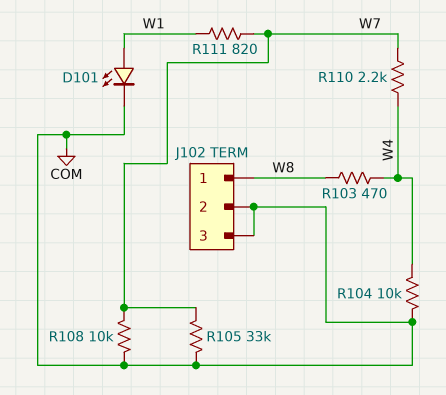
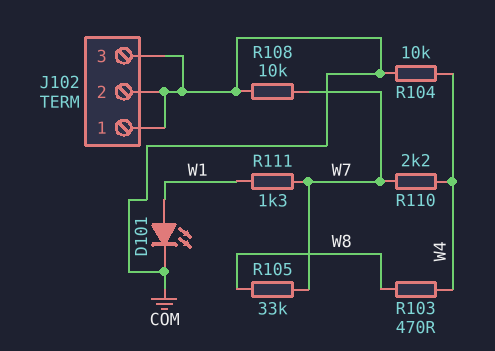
J102 pin 1: W8 -> COM
R105: 33k (COM, W7) -> 33k (W7, W8)
R111: 820 (W1, W7) -> 1.3k (W1, W7)

